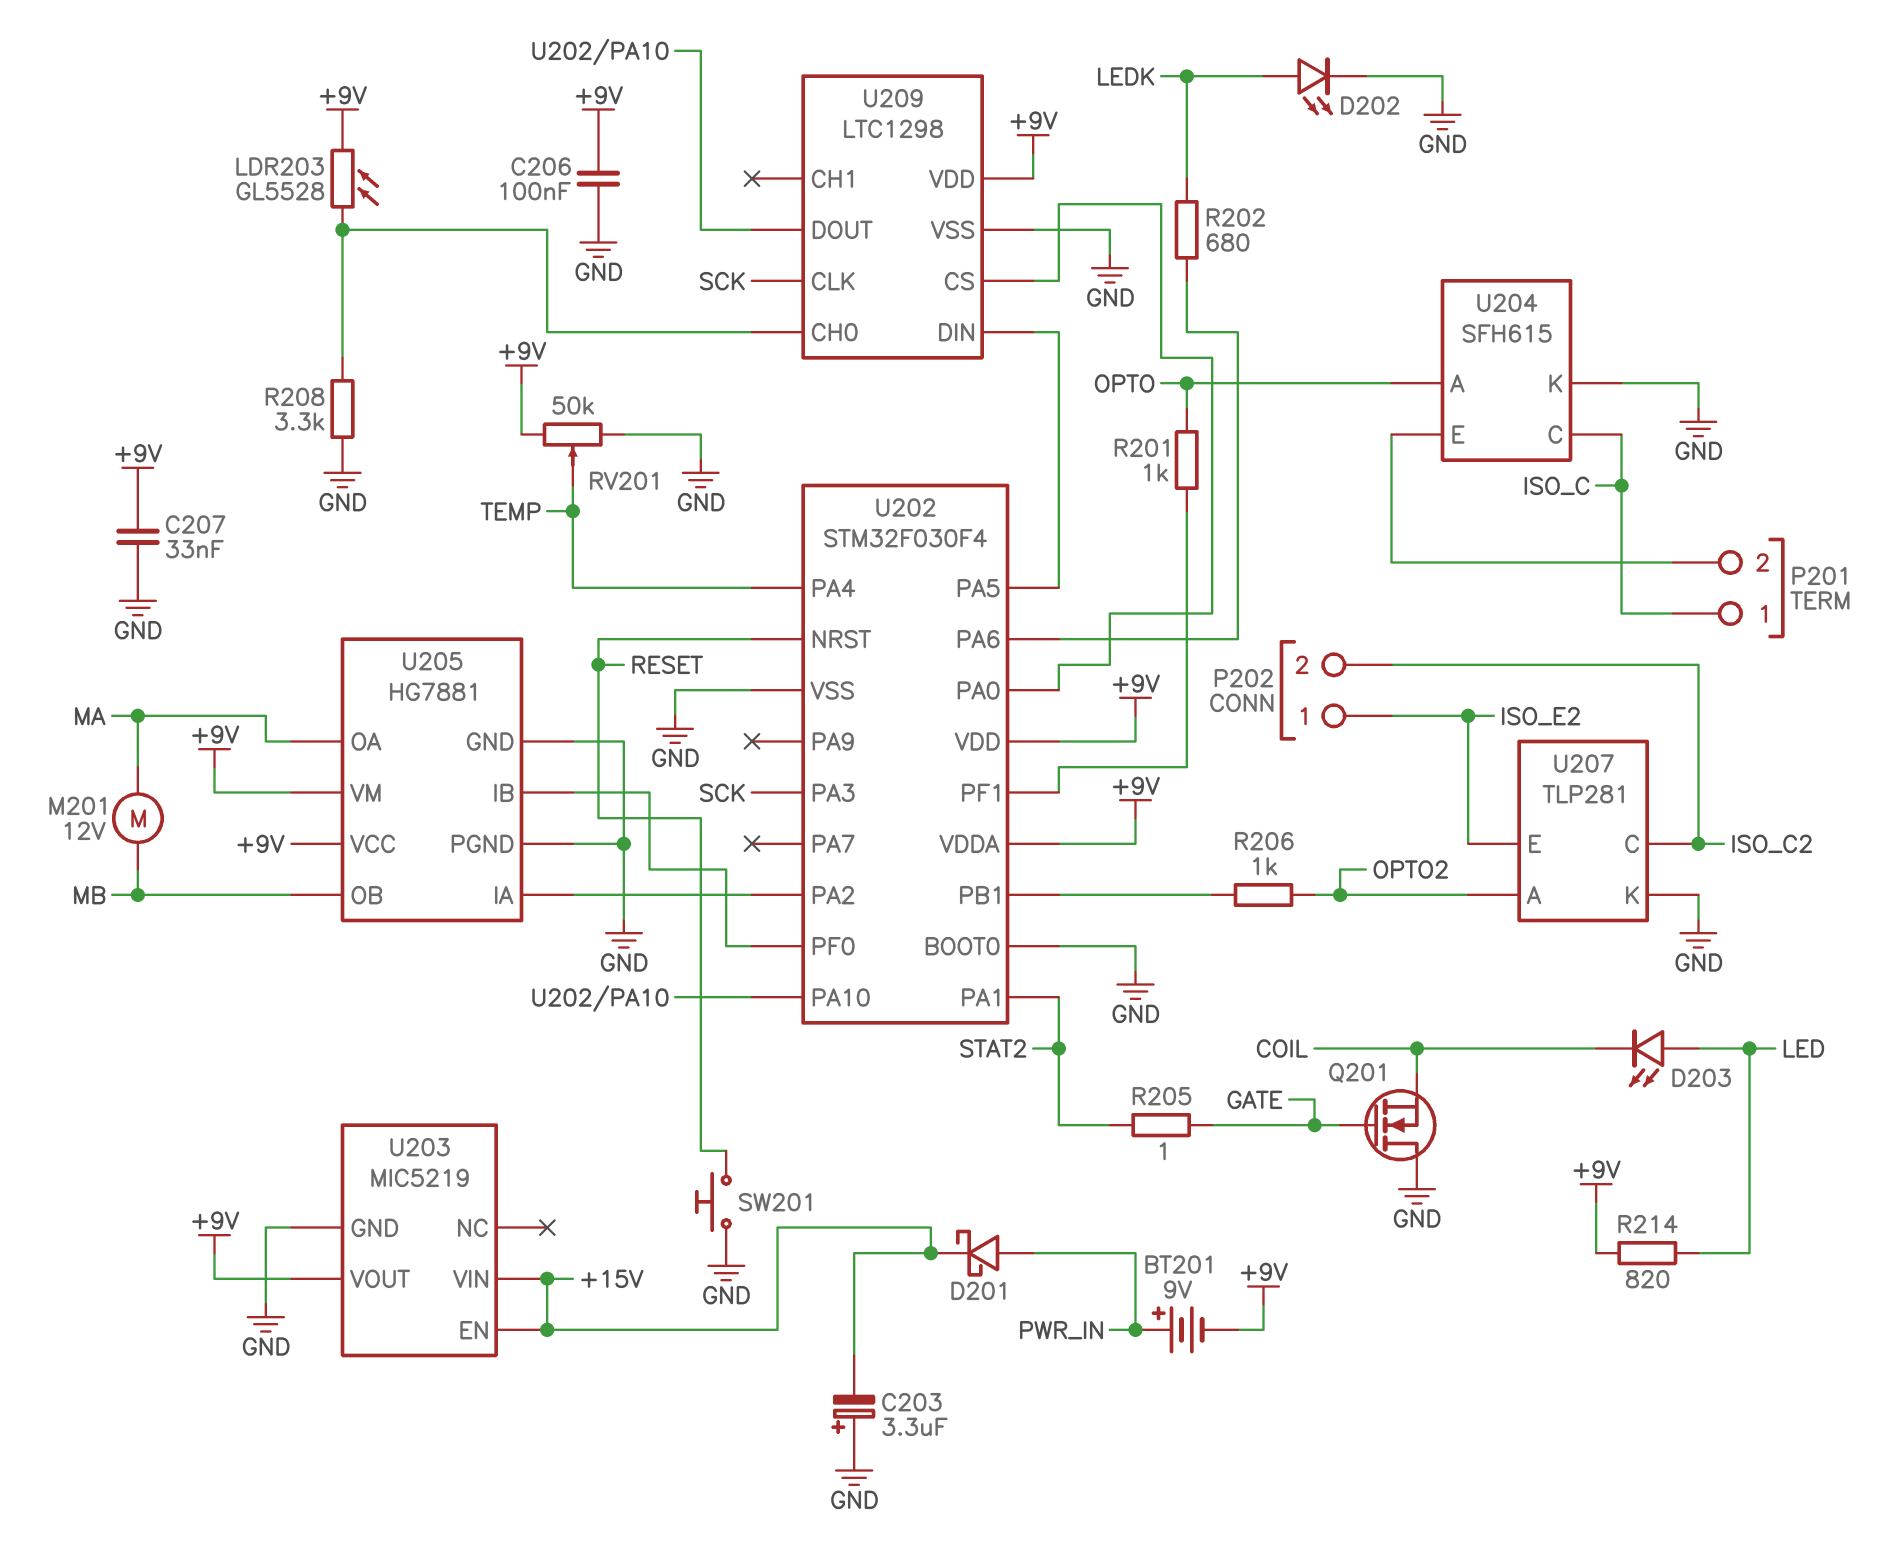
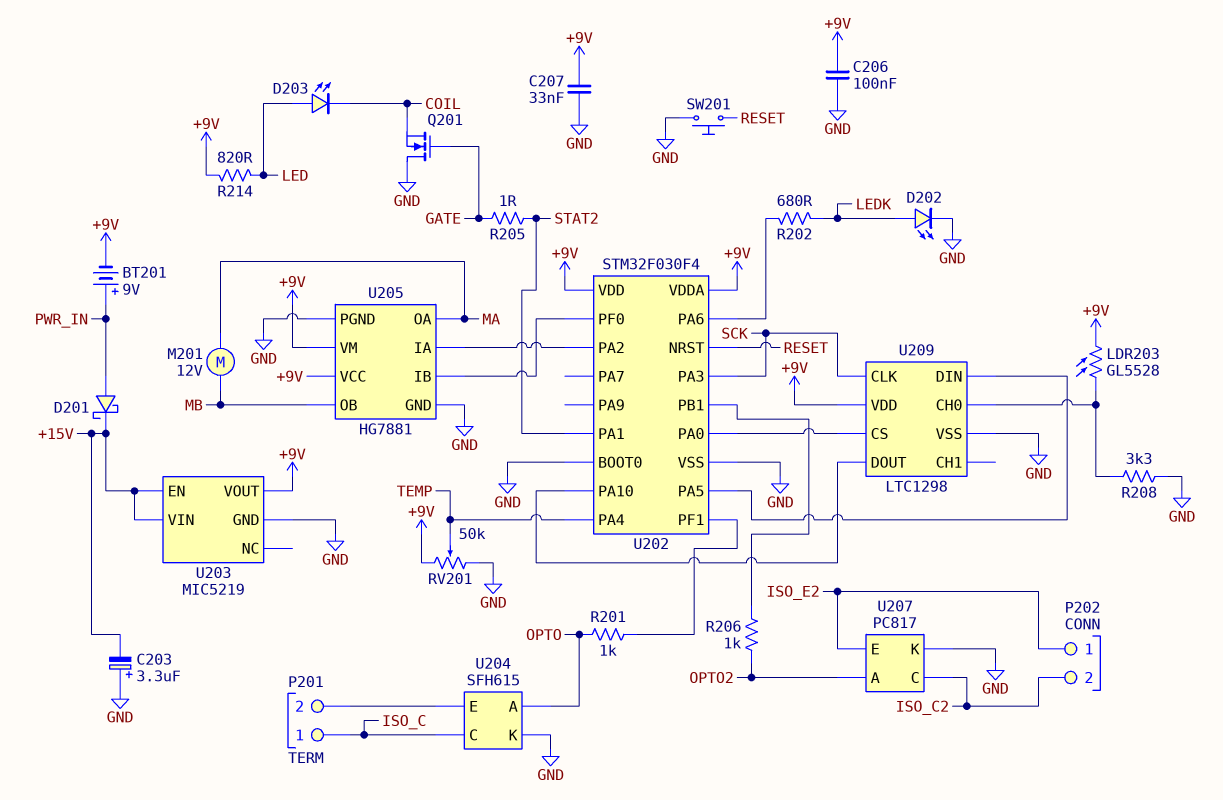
U207: TLP281 -> PC817

